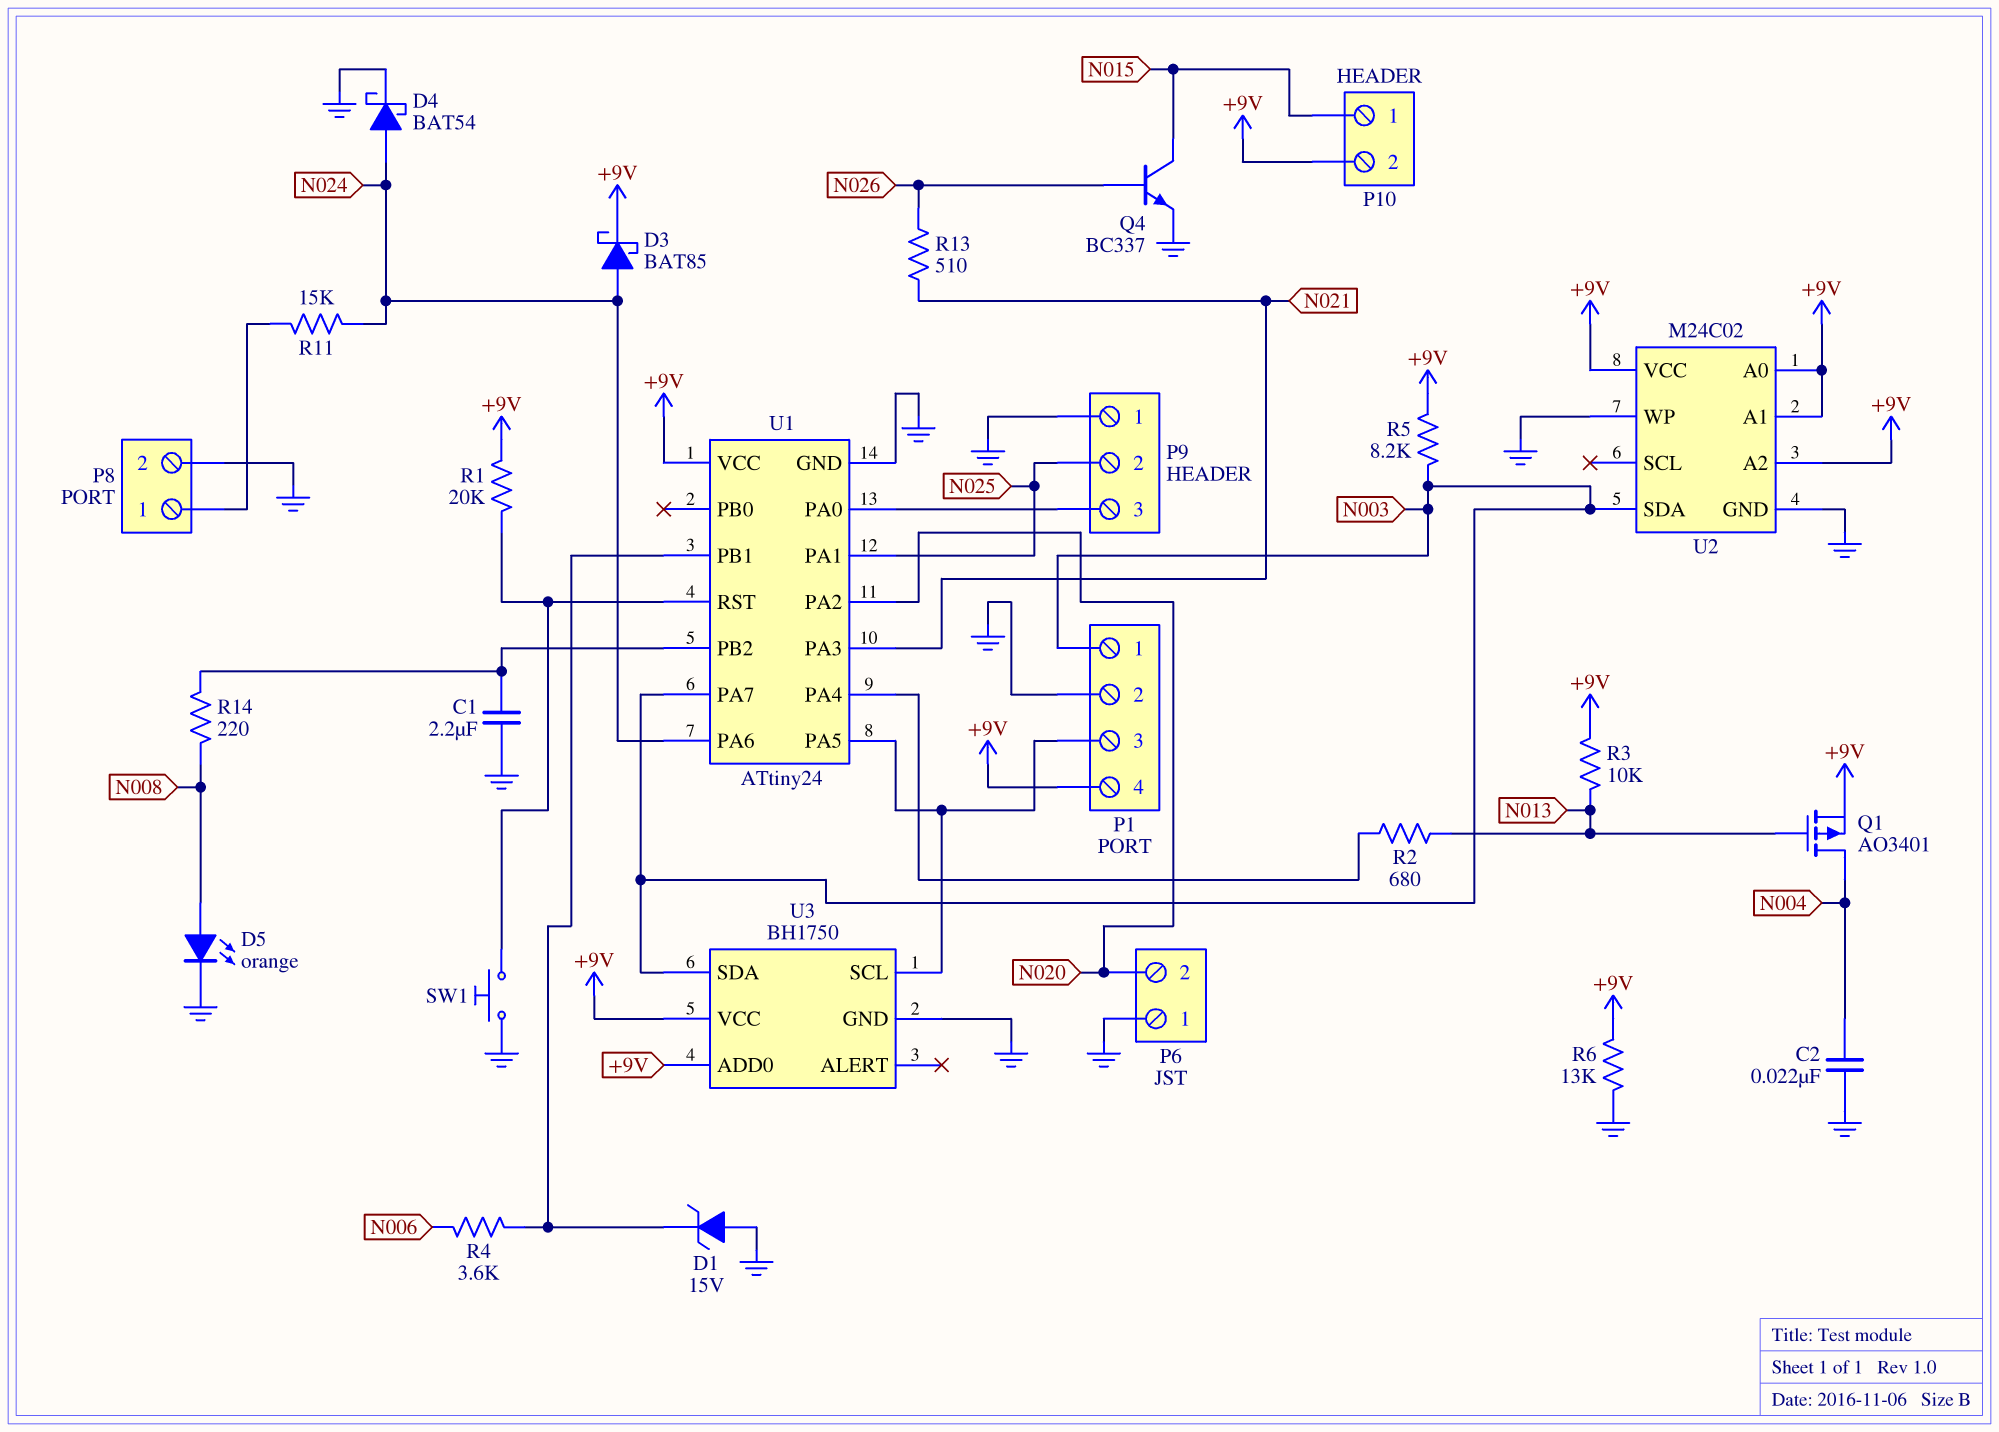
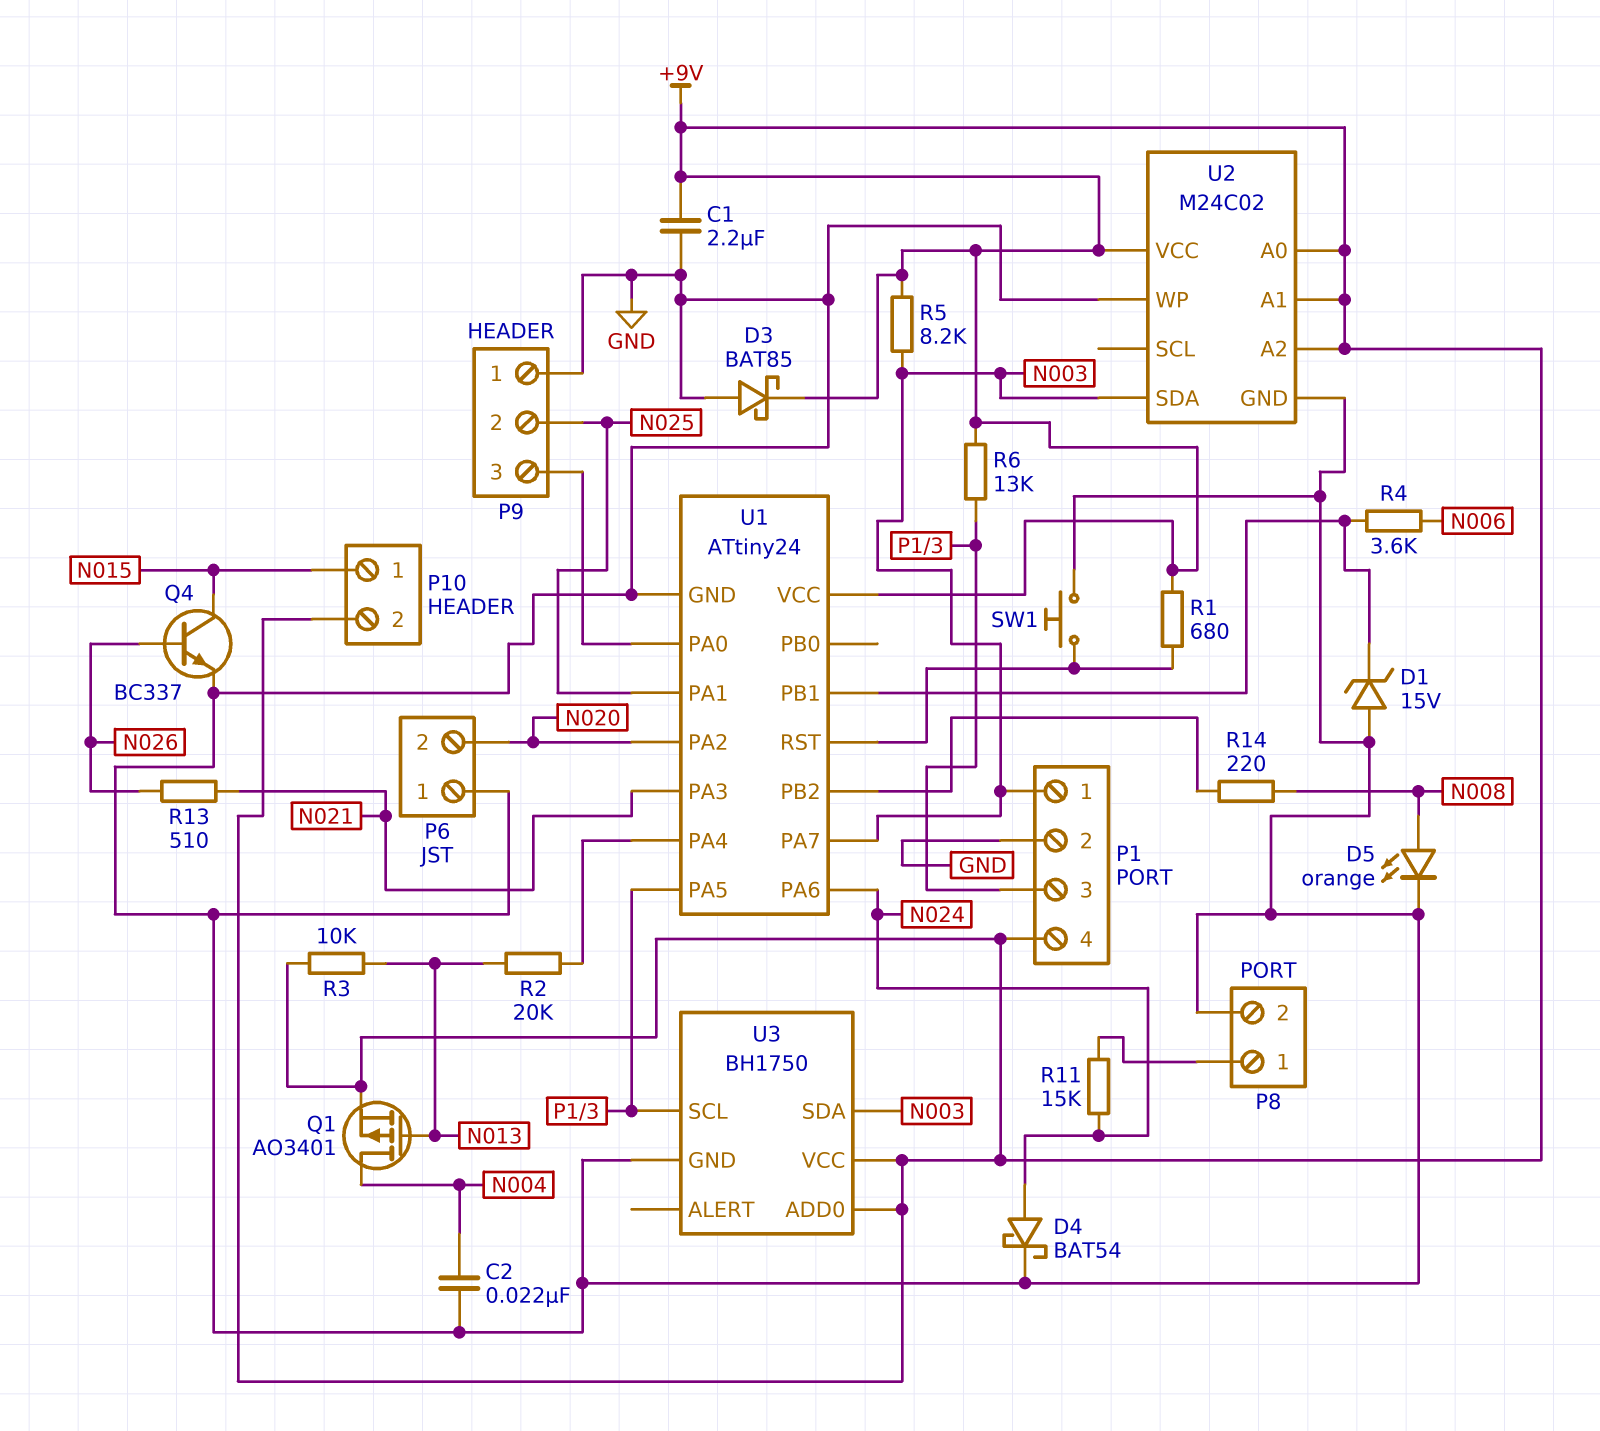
C1: 2.2uF (GND, U1/PB2) -> 2.2uF (+9V, GND)
D3: schottky BAT85 (A N024, K +9V) -> schottky BAT85 (A GND, K +9V)
R1: 20k (+9V, U1/RST) -> 680 (+9V, U1/RST)
R2: 680 (N013, U1/PA4) -> 20k (N013, U1/PA4)
R6: 13k (+9V, GND) -> 13k (+9V, P1/3)

